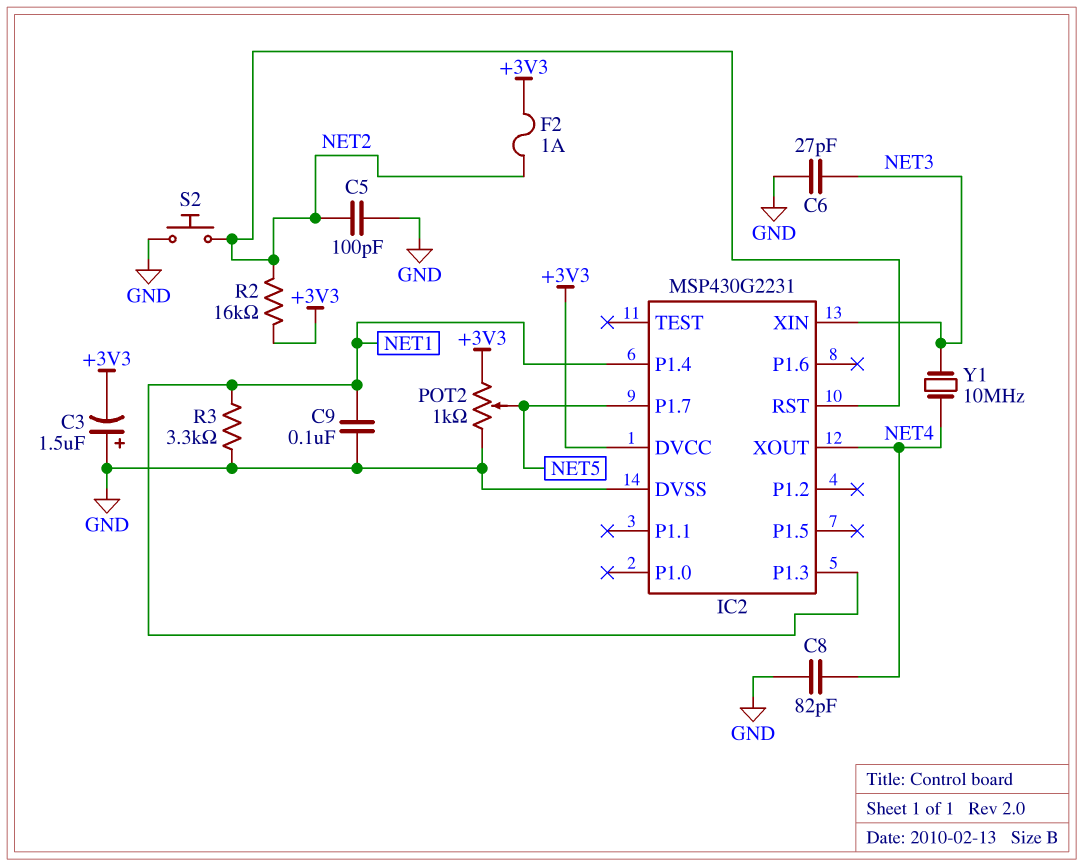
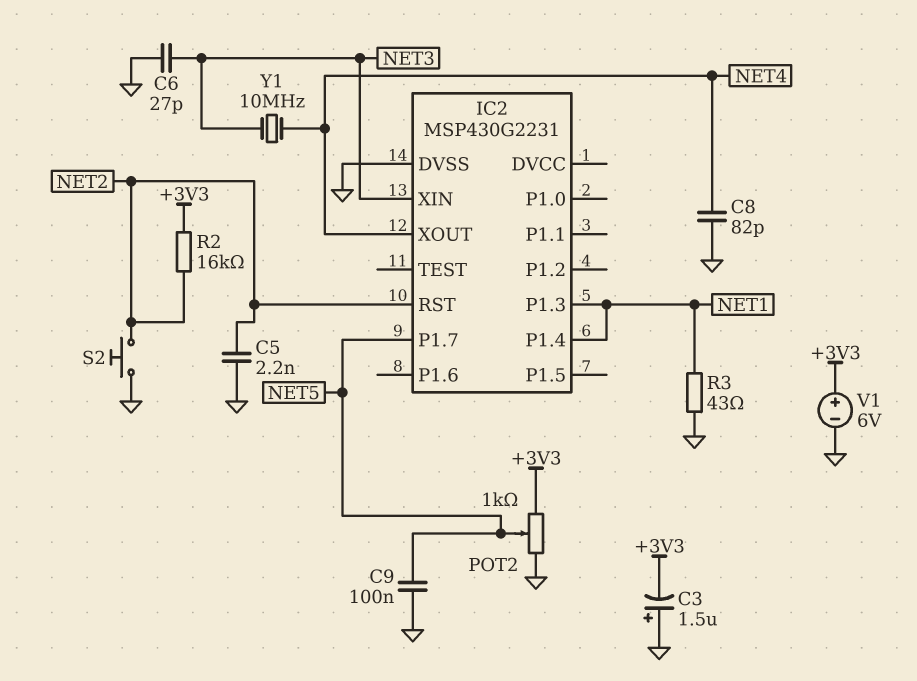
C5: 100pF (GND, NET2) -> 2.2nF (GND, NET2)
C9: 100nF (GND, NET1) -> 100nF (GND, NET5)
F2: 1A (+3V3, NET2) -> none
IC2 pin DVCC: +3V3 -> none
R3: 3.3k (GND, NET1) -> 43 (GND, NET1)
V1: none -> 6V (plus +3V3, minus GND)

